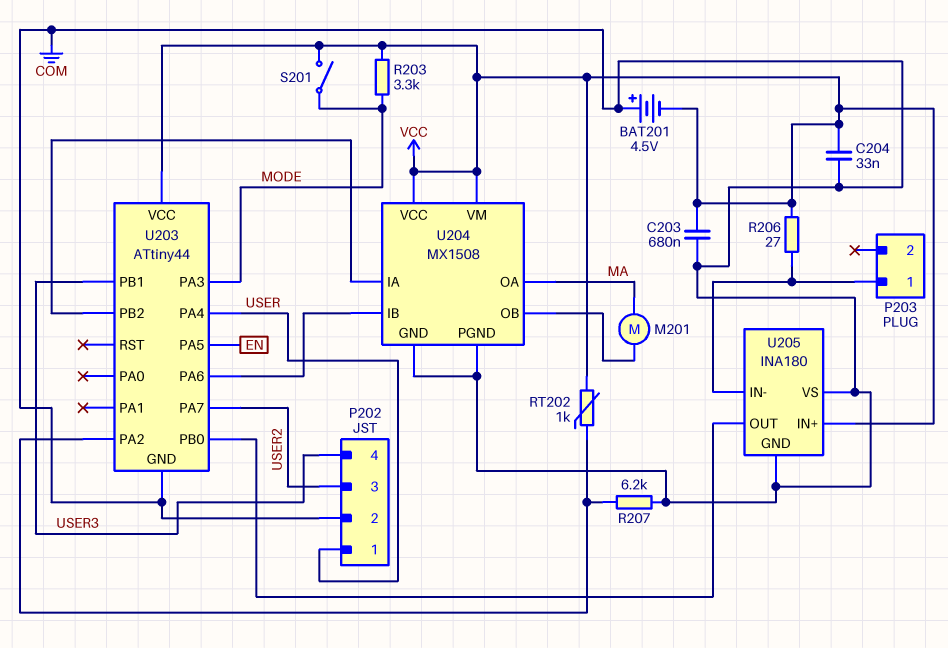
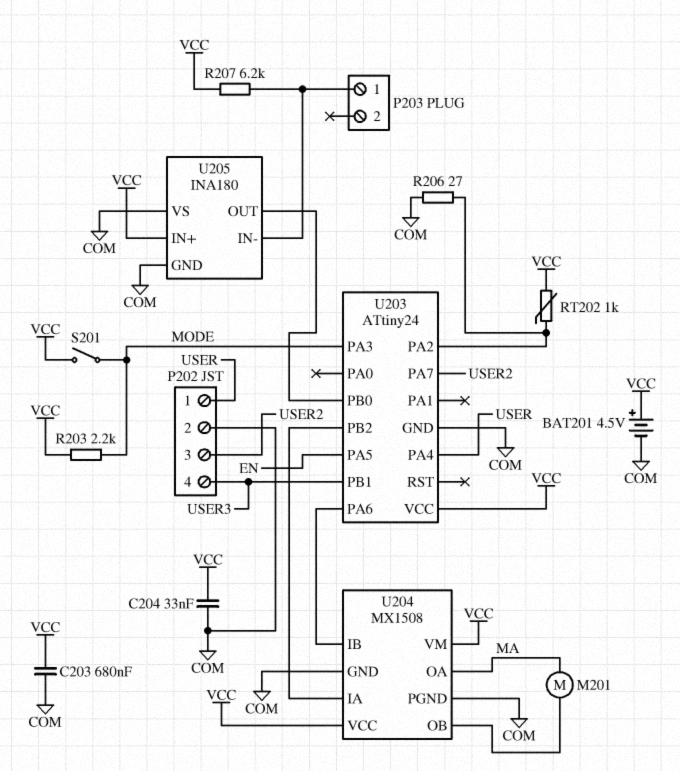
BAT201: 4.5V (plus COM, minus VCC) -> 4.5V (plus VCC, minus COM)
R203: 3.3k (MODE, VCC) -> 2.2k (MODE, VCC)
R206: 27 (P203/1, VCC) -> 27 (COM, U203/PA2)
R207: 6.2k (COM, U203/PA2) -> 6.2k (P203/1, VCC)
U203: ATtiny44 -> ATtiny24

